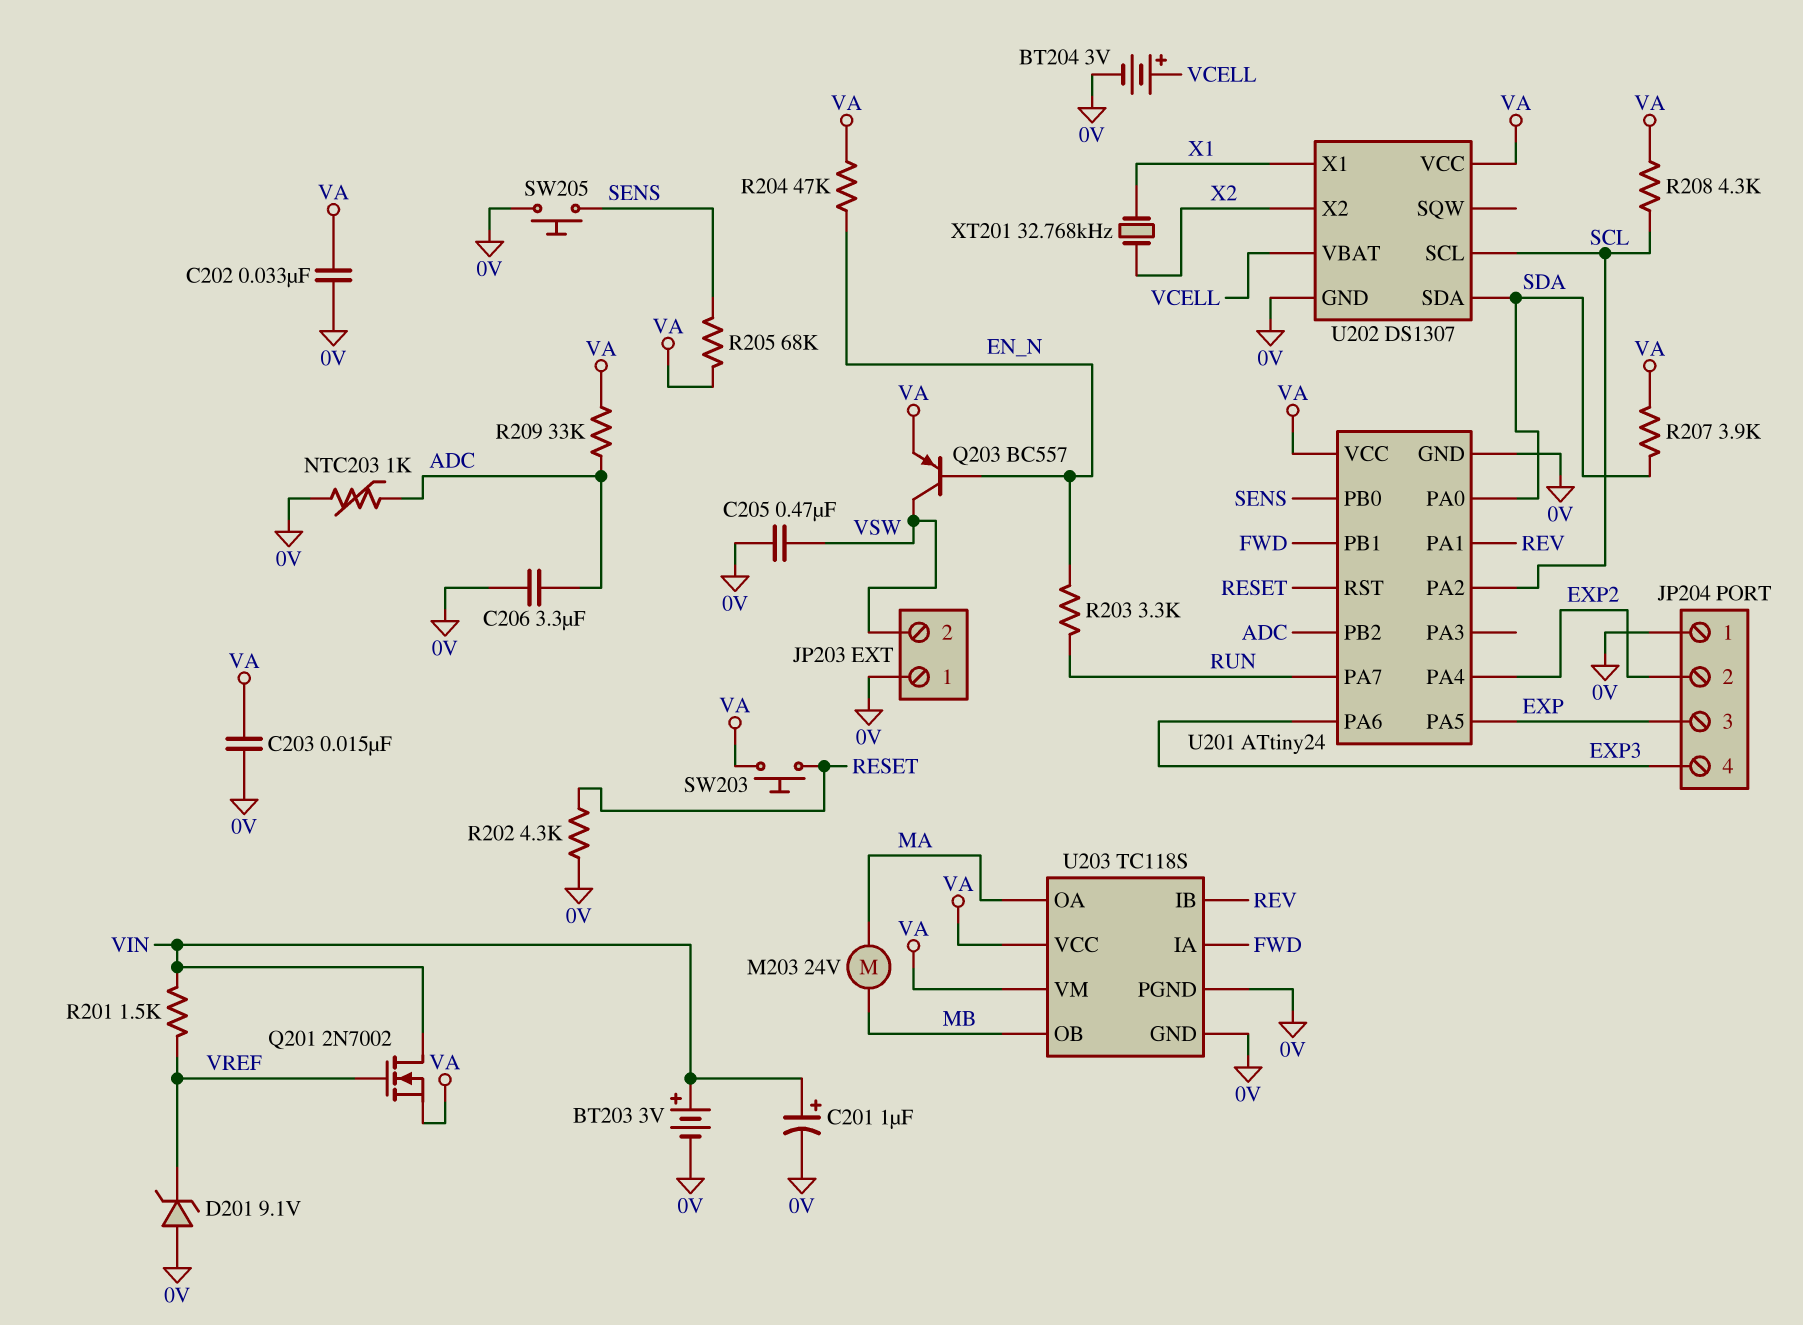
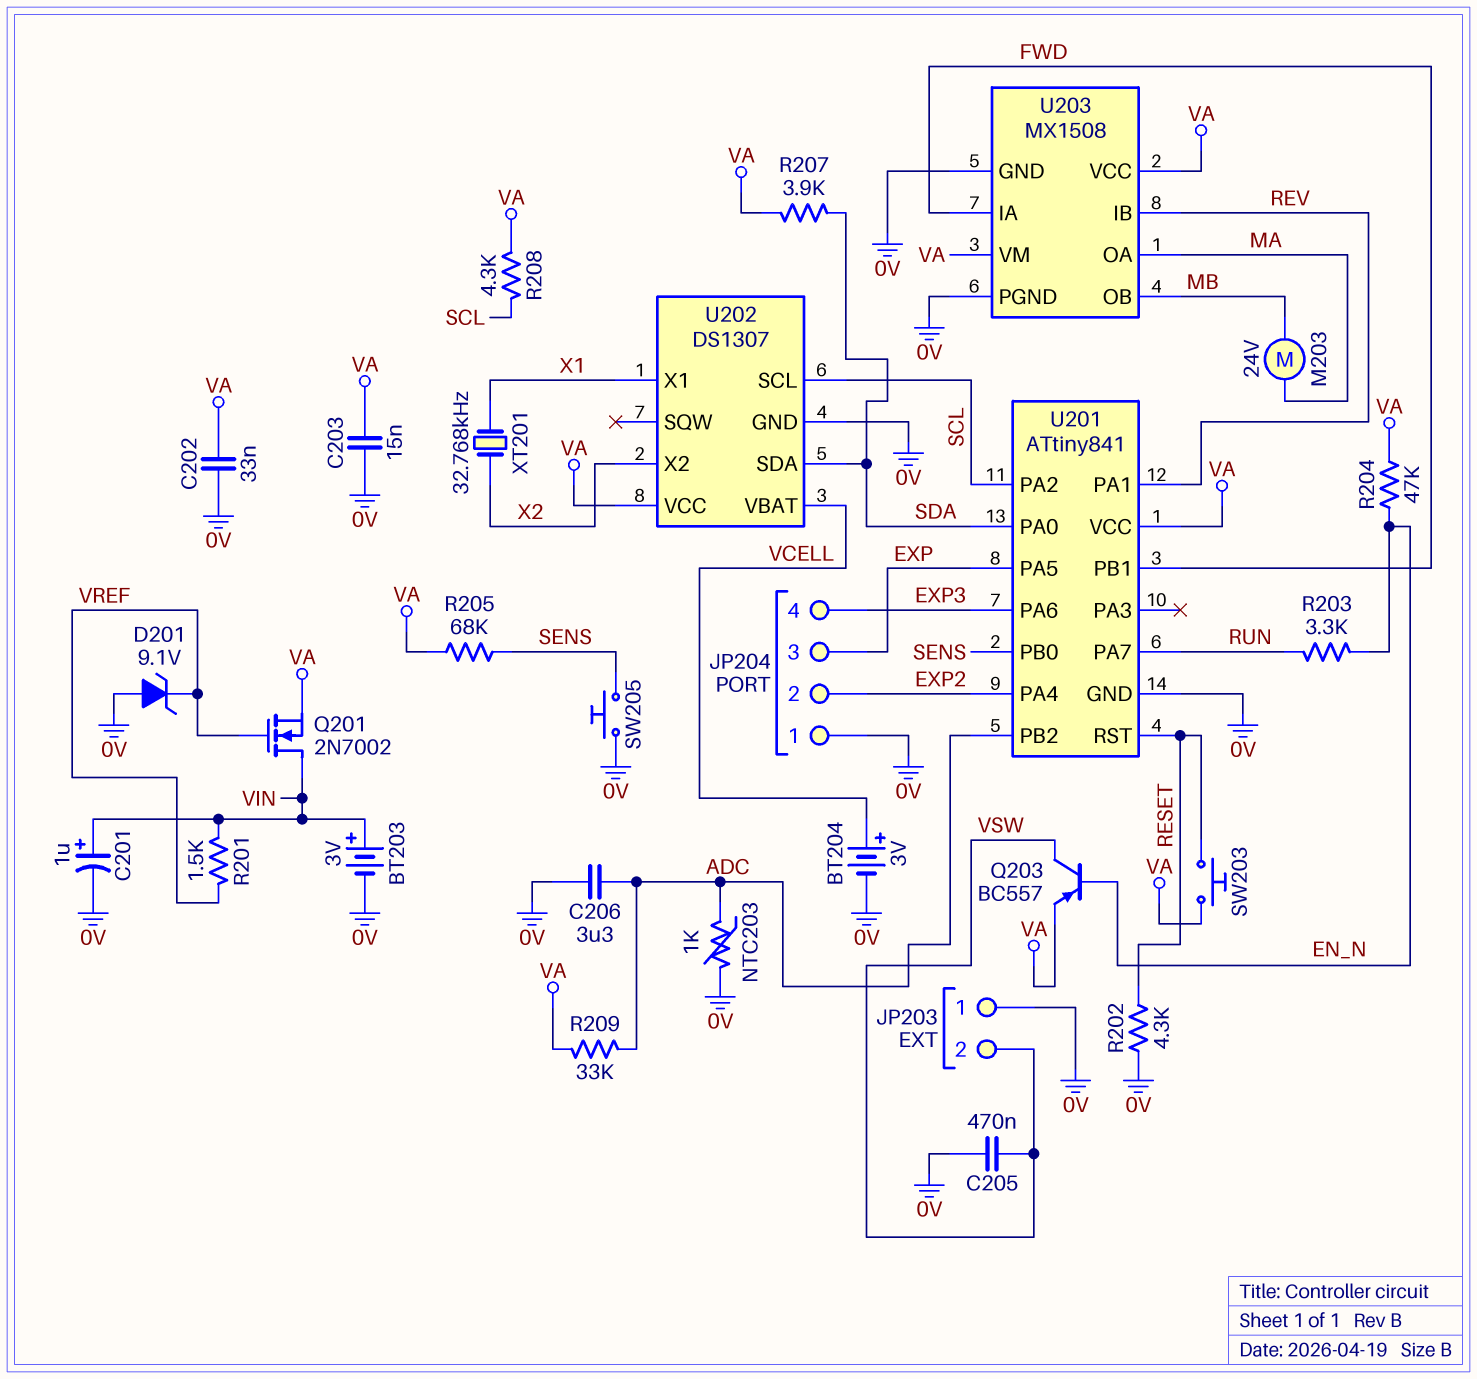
U201: ATtiny24 -> ATtiny841
U203: TC118S -> MX1508

